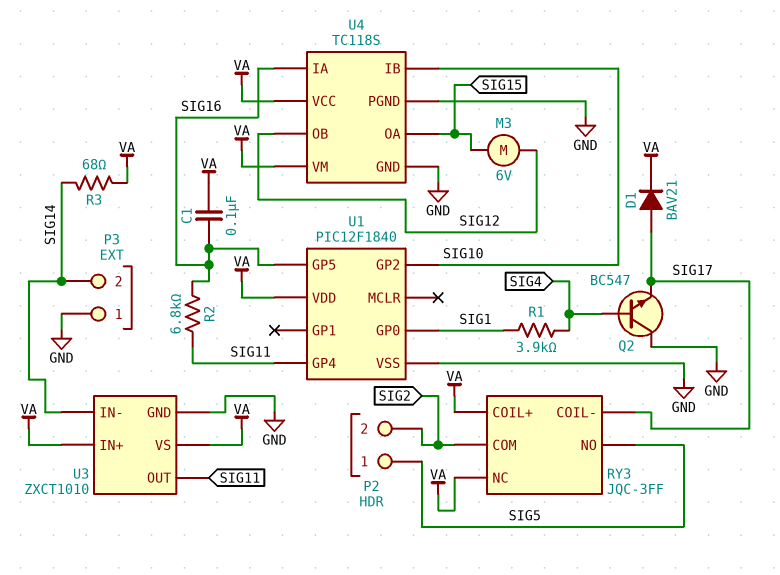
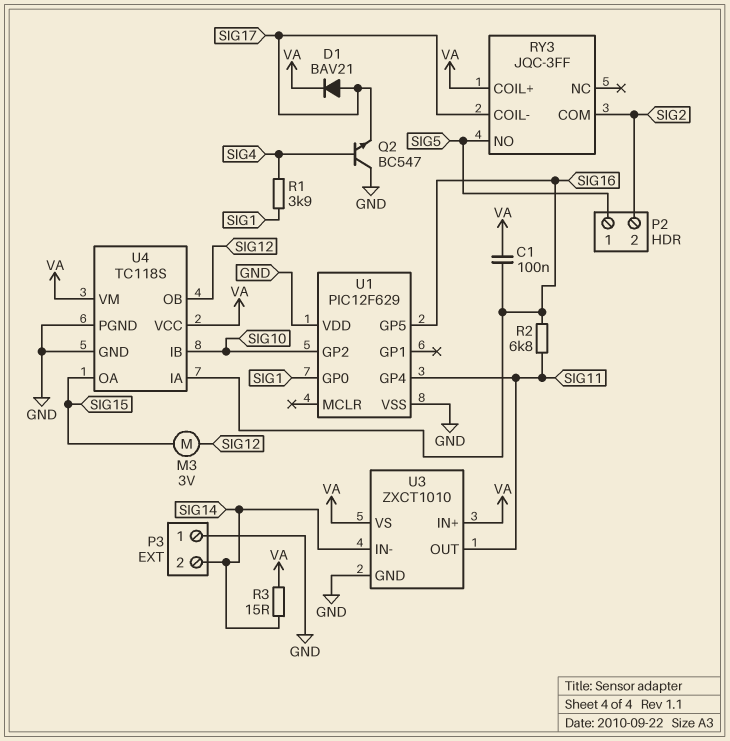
M3: motor 6V (SIG12, SIG15) -> motor 3V (SIG12, SIG15)
R3: 68 (SIG14, VA) -> 15 (SIG14, VA)
RY3 pin NC: VA -> none
U1: PIC12F1840 -> PIC12F629
U1 pin VDD: VA -> GND

